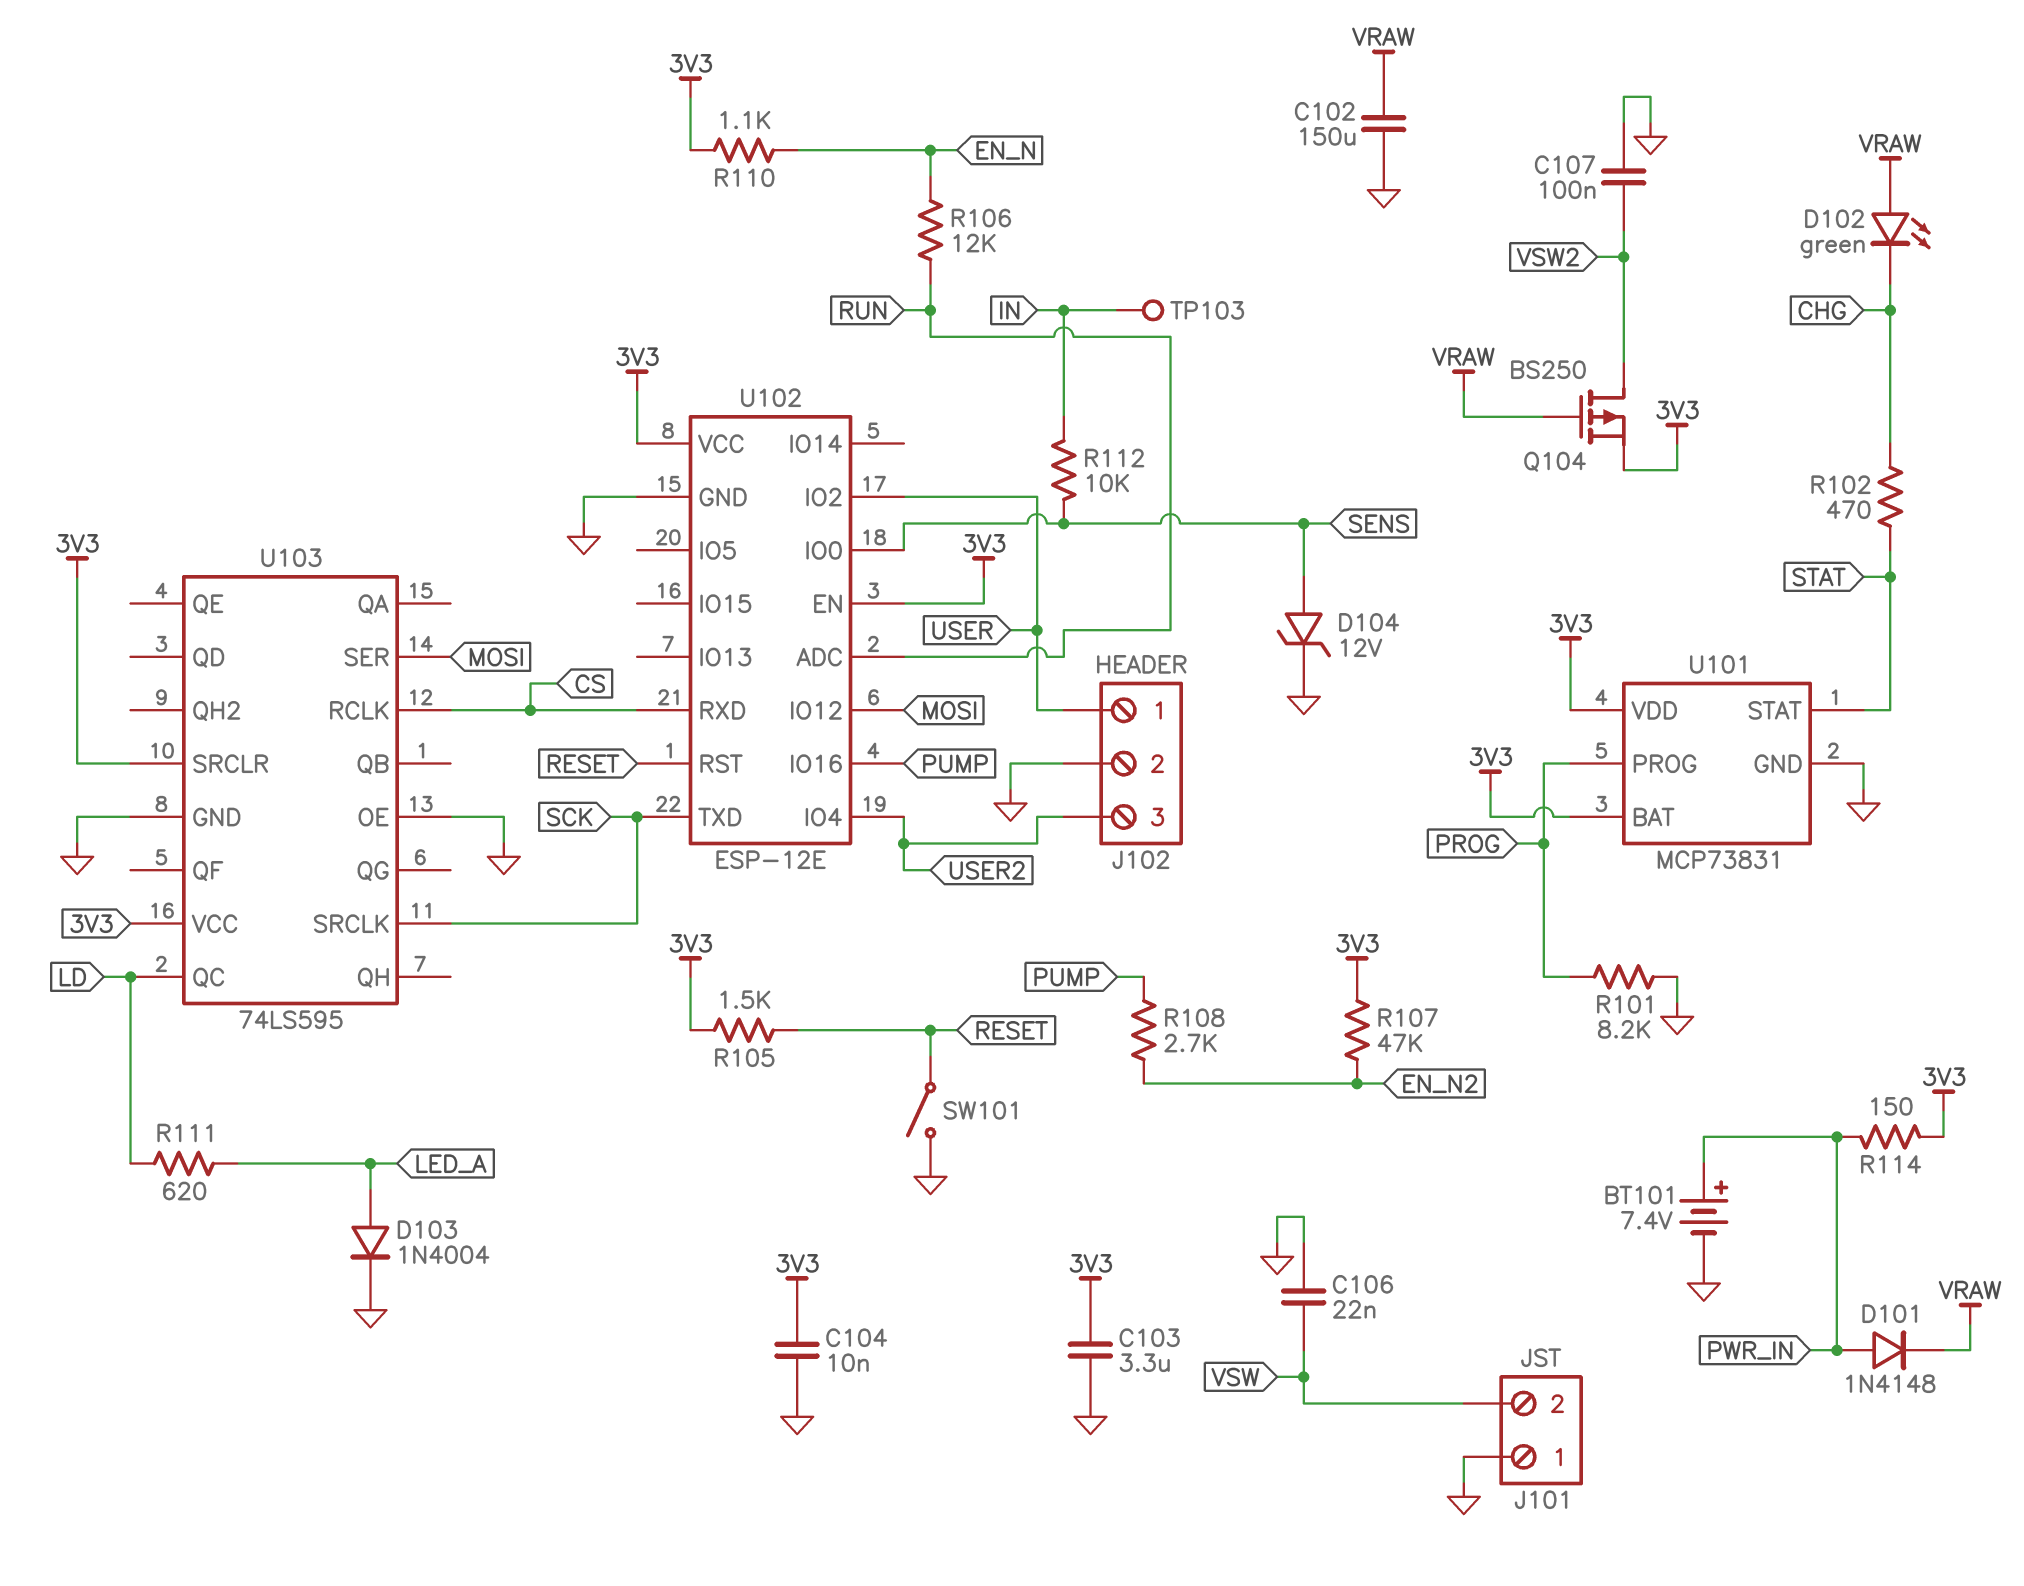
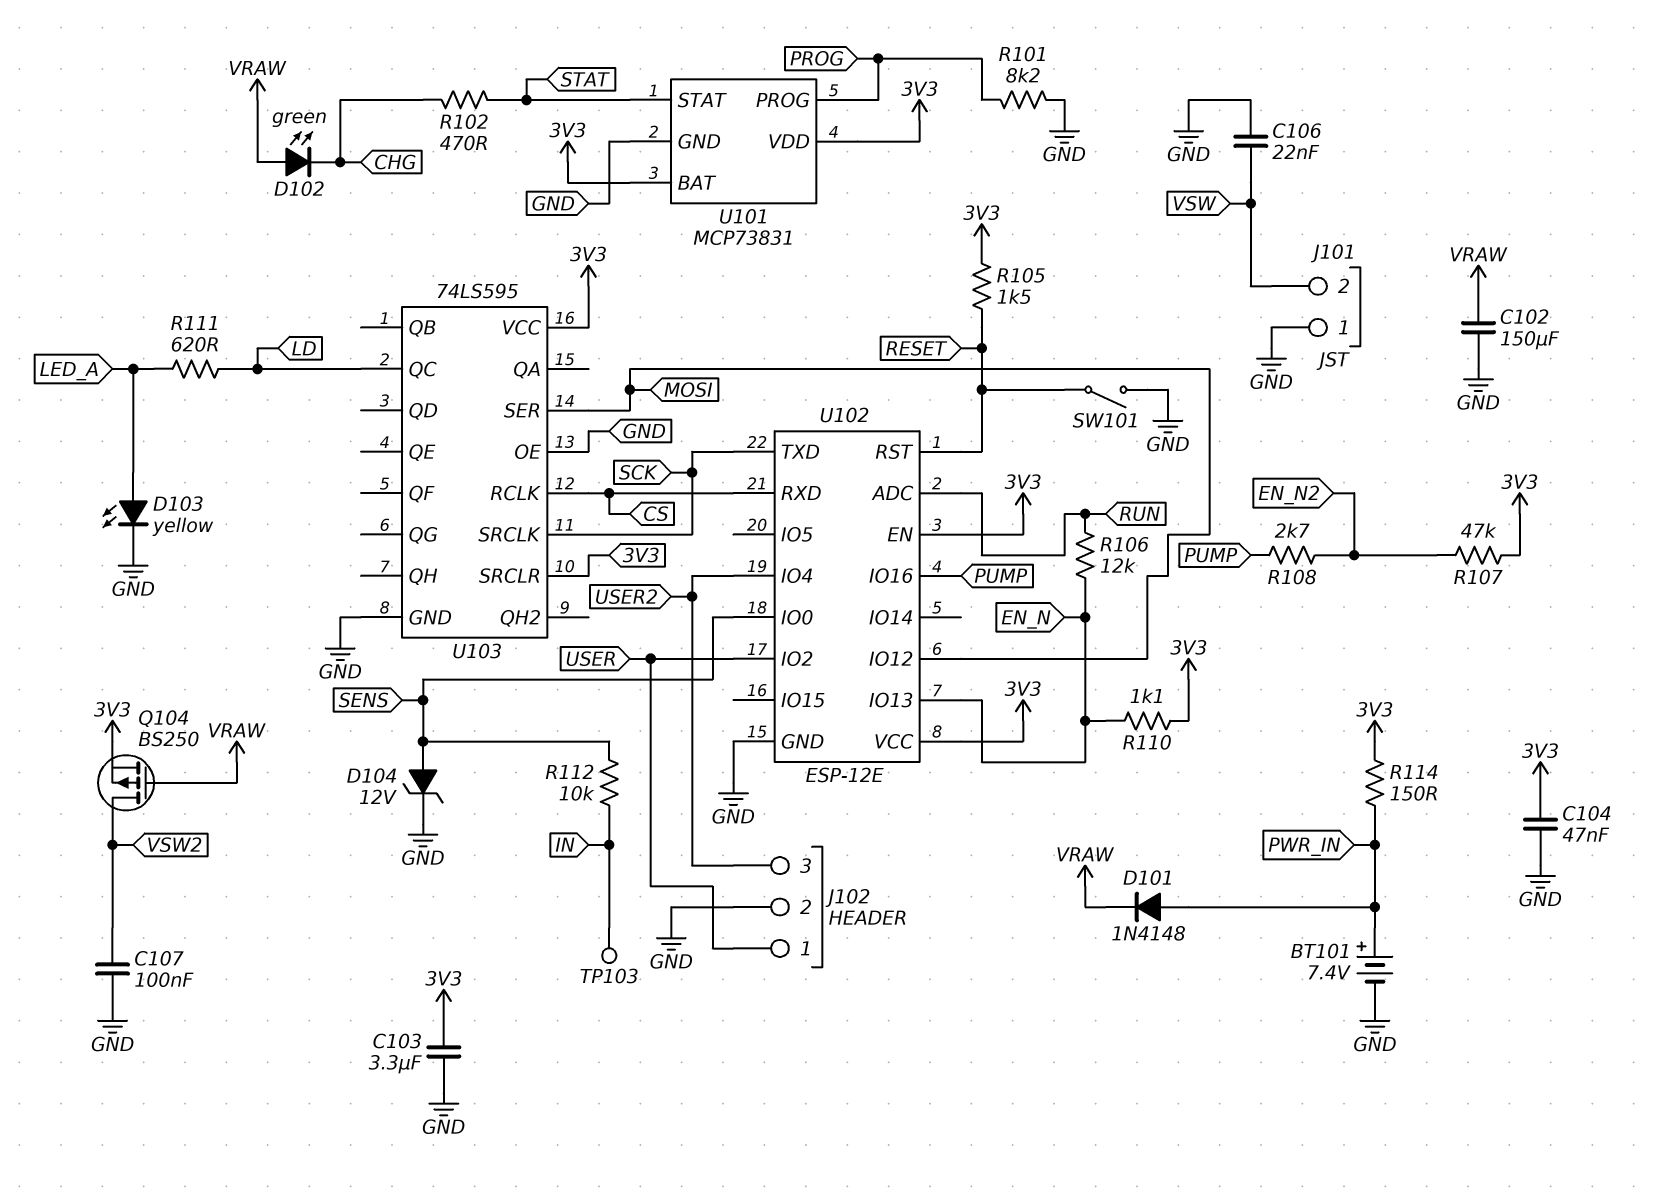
C104: 10nF (3V3, GND) -> 47nF (3V3, GND)
D103: diode 1N4004 (A LED_A, K GND) -> LED yellow (A LED_A, K GND)
U102 pin IO13: none -> EN_N

